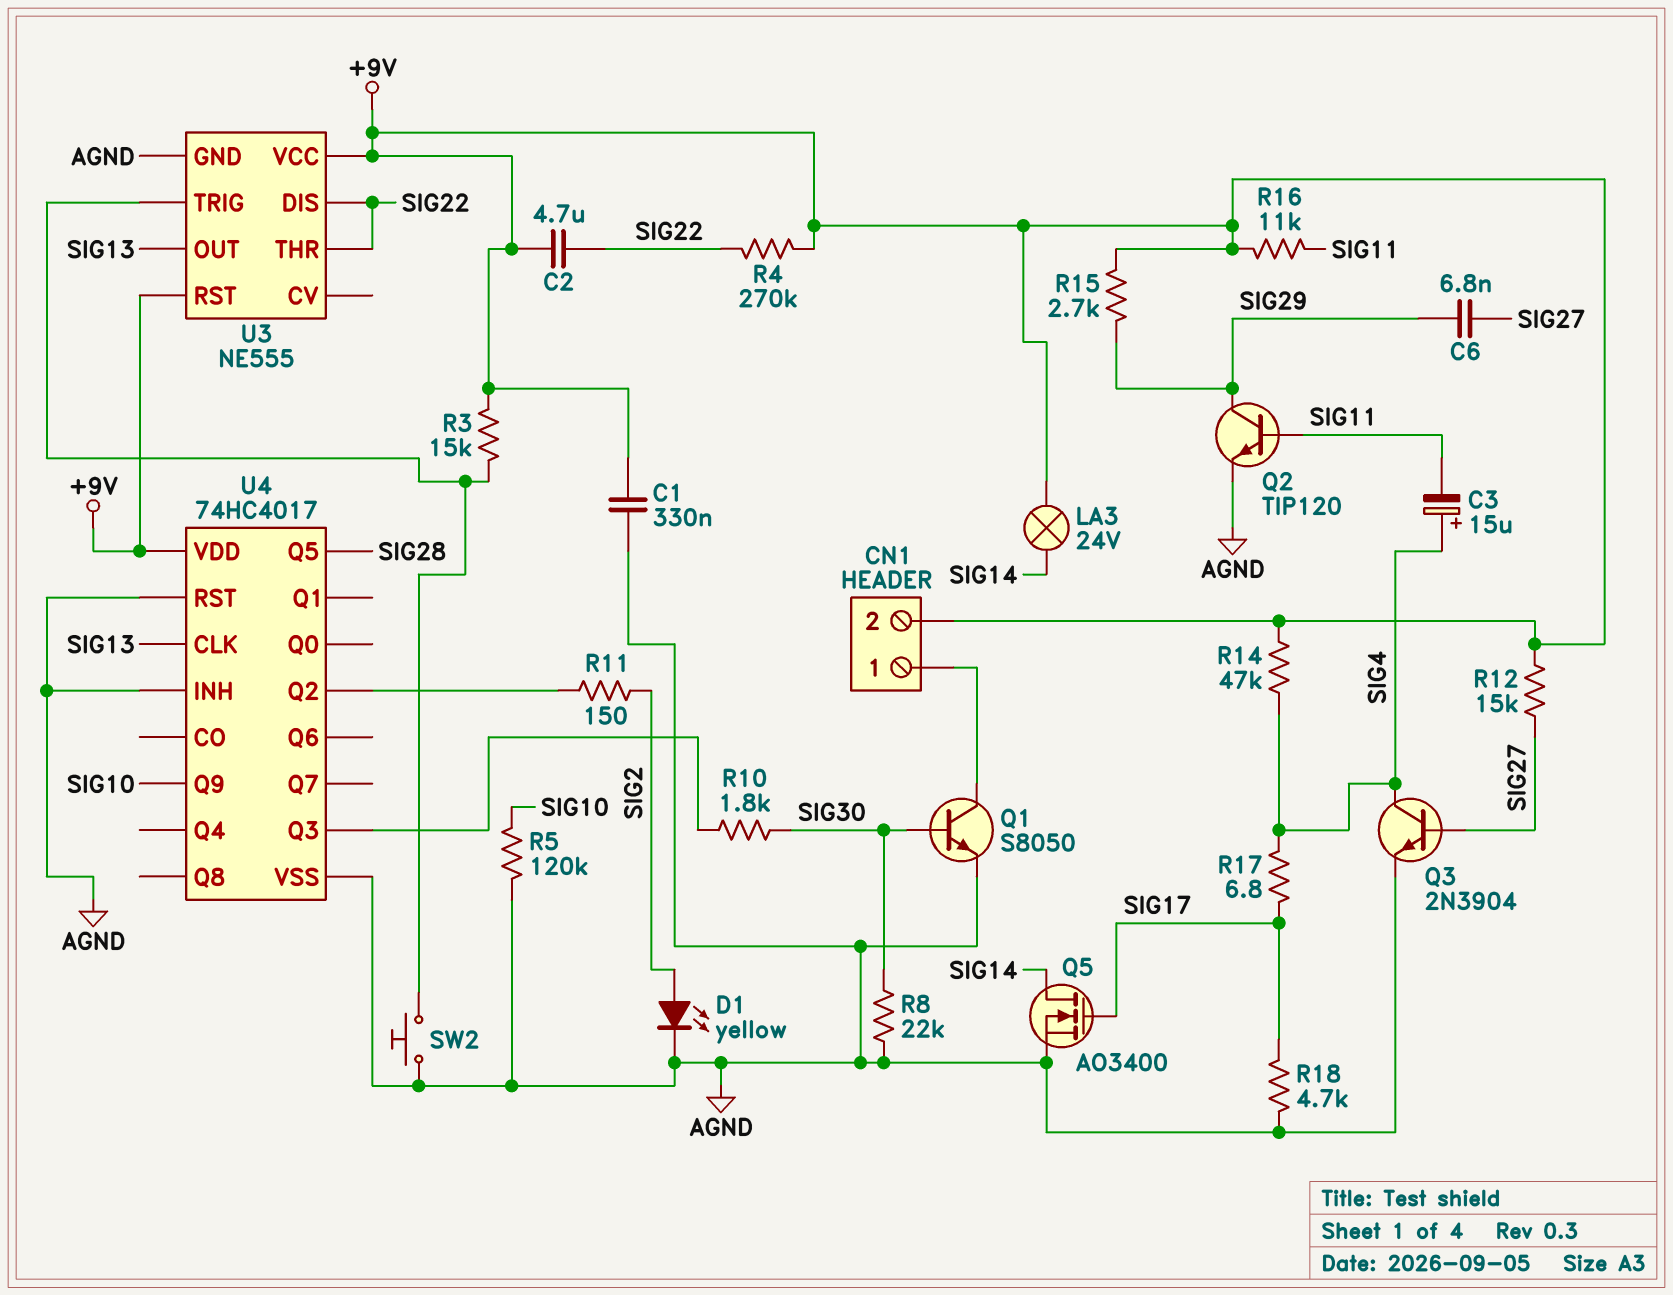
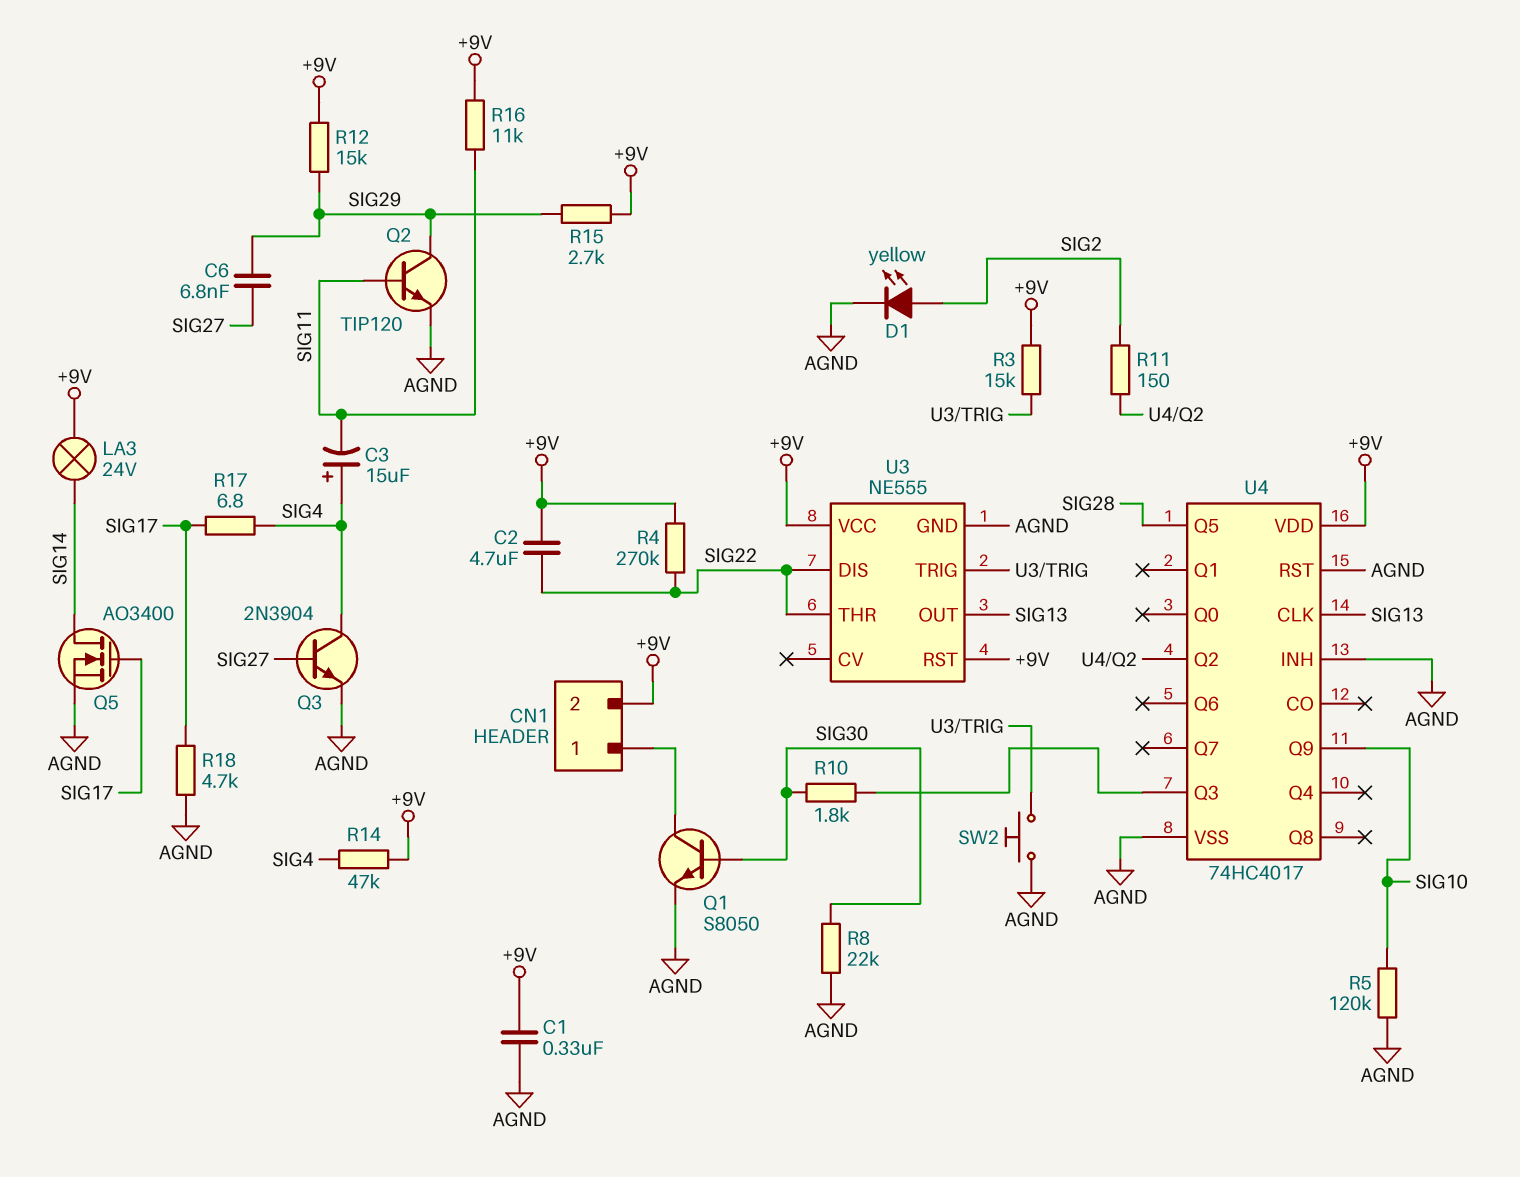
R12: 15k (+9V, SIG27) -> 15k (+9V, SIG29)

